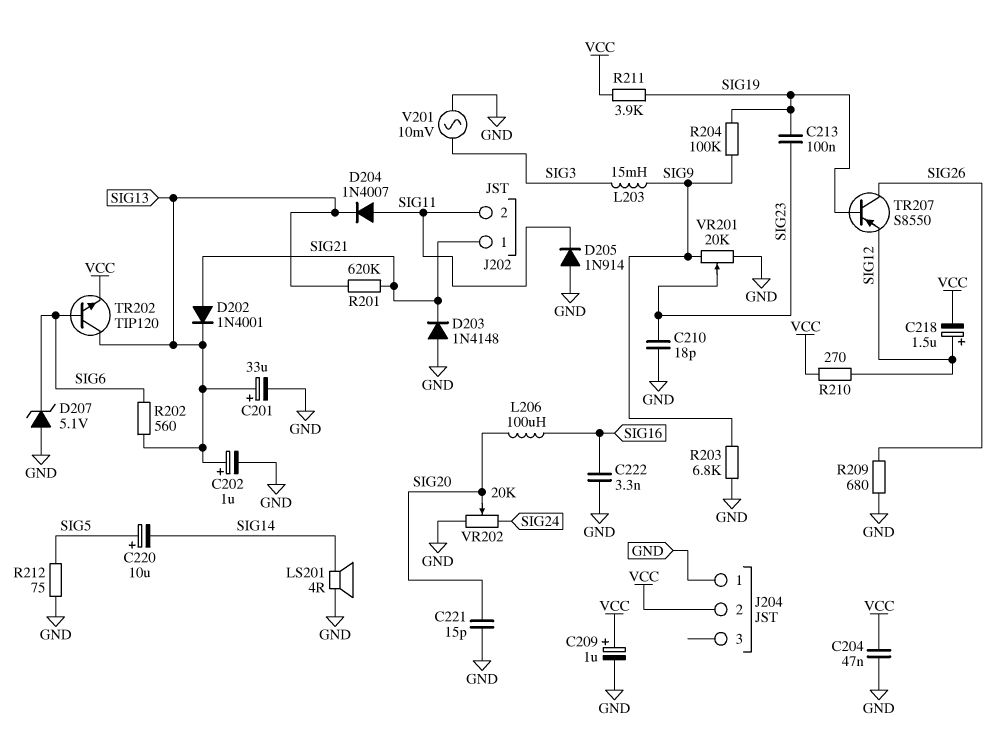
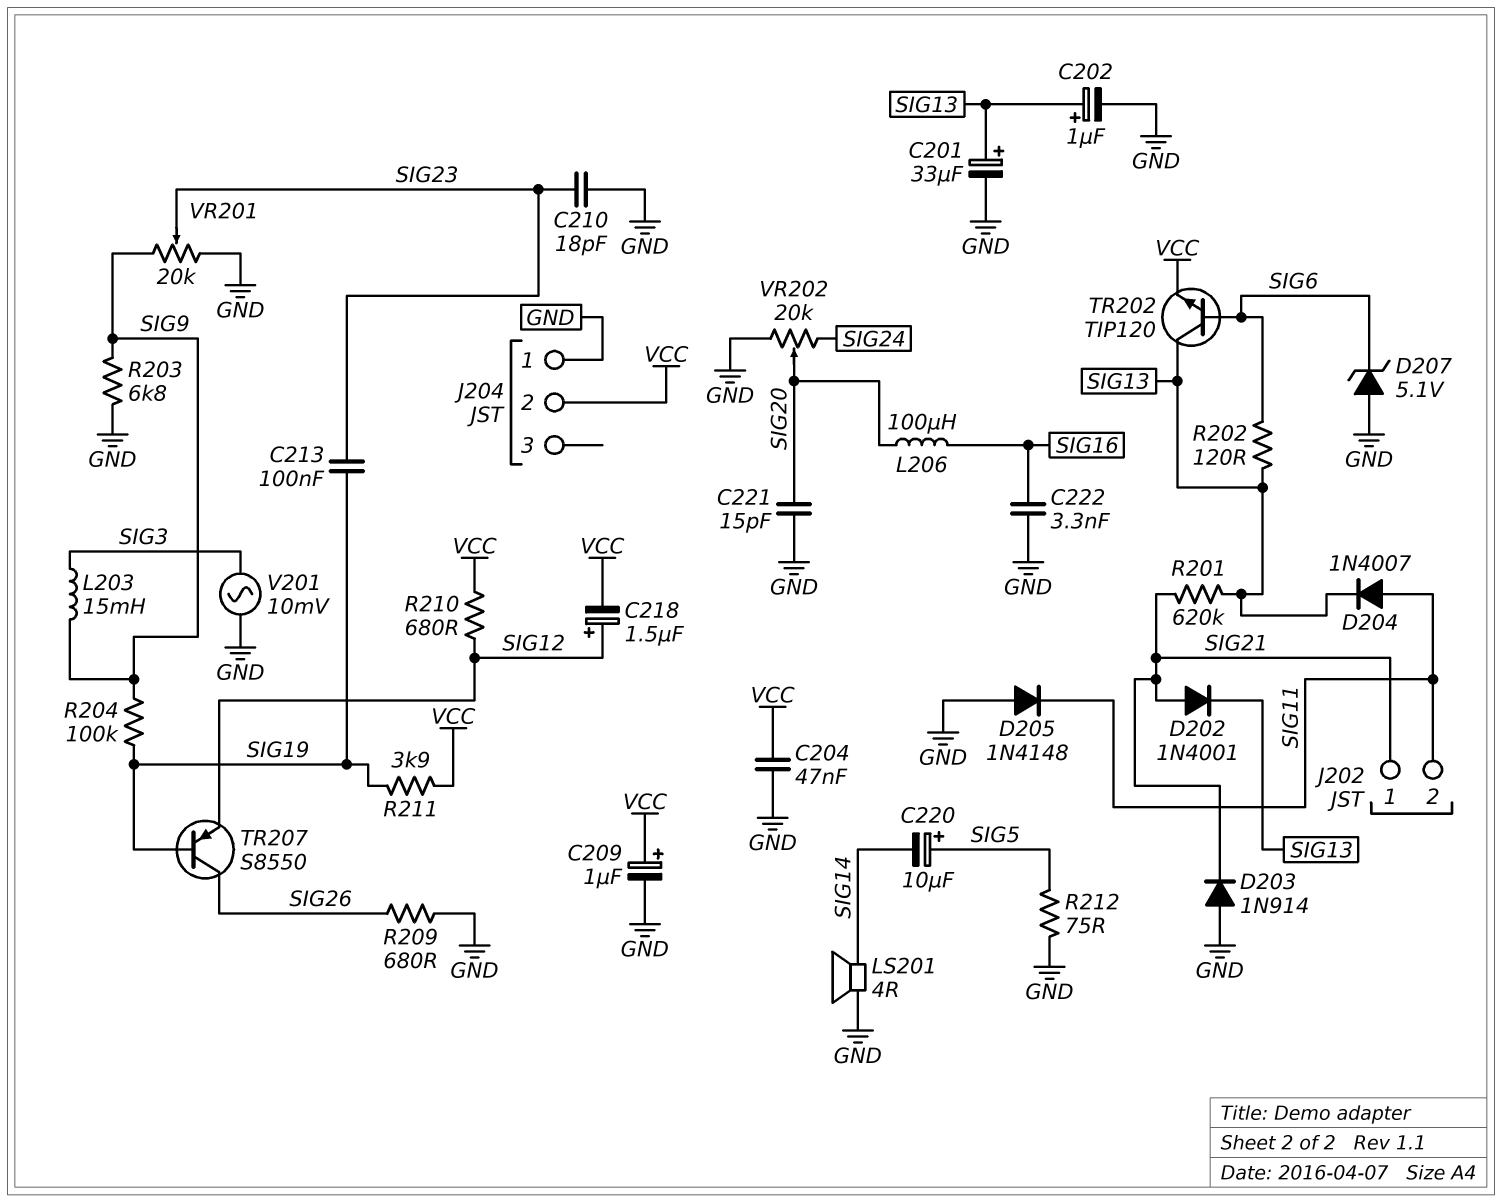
D203: diode 1N4148 (A GND, K SIG21) -> diode 1N914 (A GND, K SIG21)
D205: diode 1N914 (A GND, K SIG11) -> diode 1N4148 (A GND, K SIG11)
R202: 560 (SIG6, SIG13) -> 120 (SIG6, SIG13)
R210: 270 (SIG12, VCC) -> 680 (SIG12, VCC)

